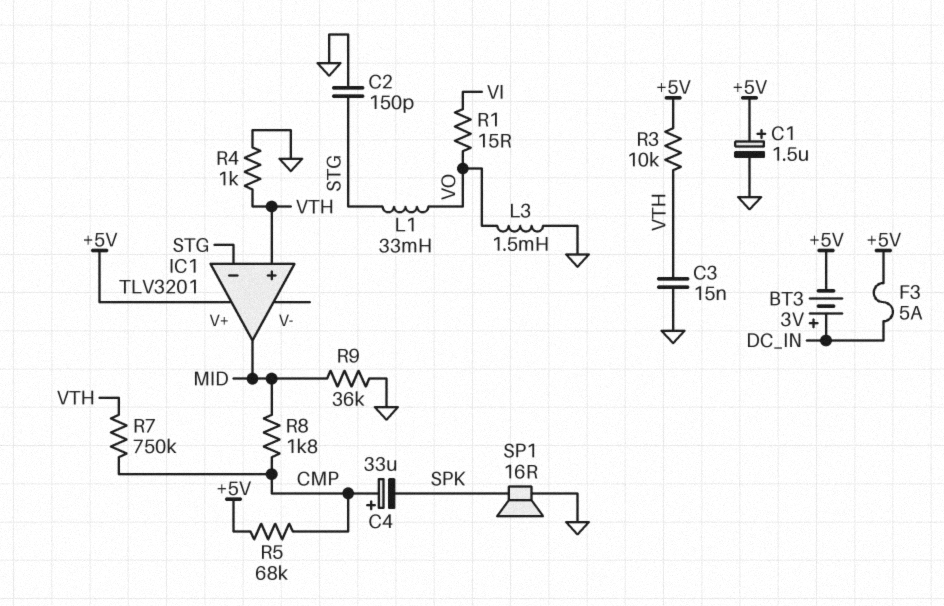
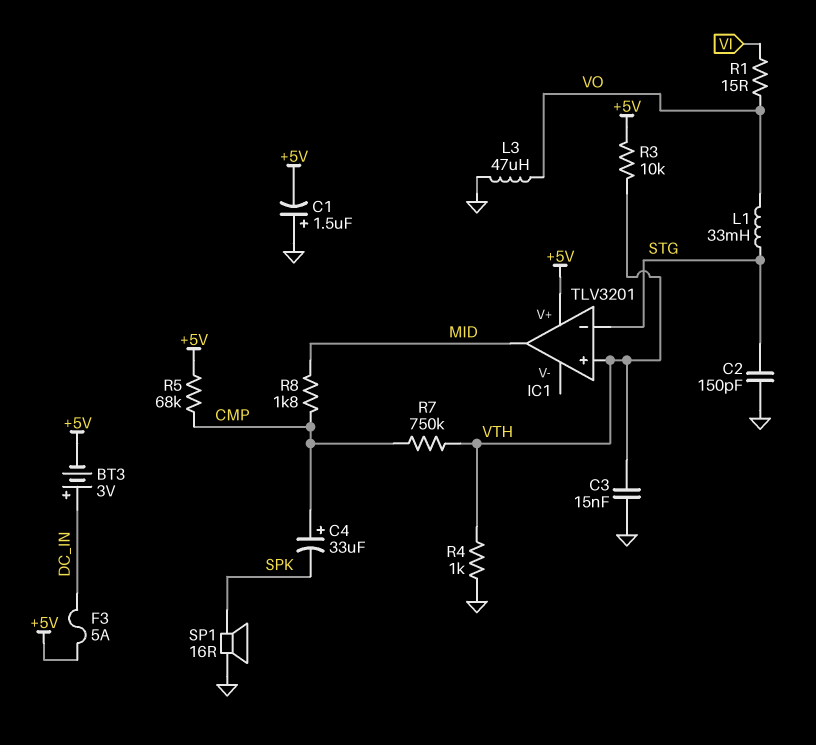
C1: 1.5uF (plus +5V, minus GND) -> 1.5uF (plus GND, minus +5V)
L3: 1.5mH (GND, VO) -> 47uH (GND, VO)
R9: 36k (GND, MID) -> none

